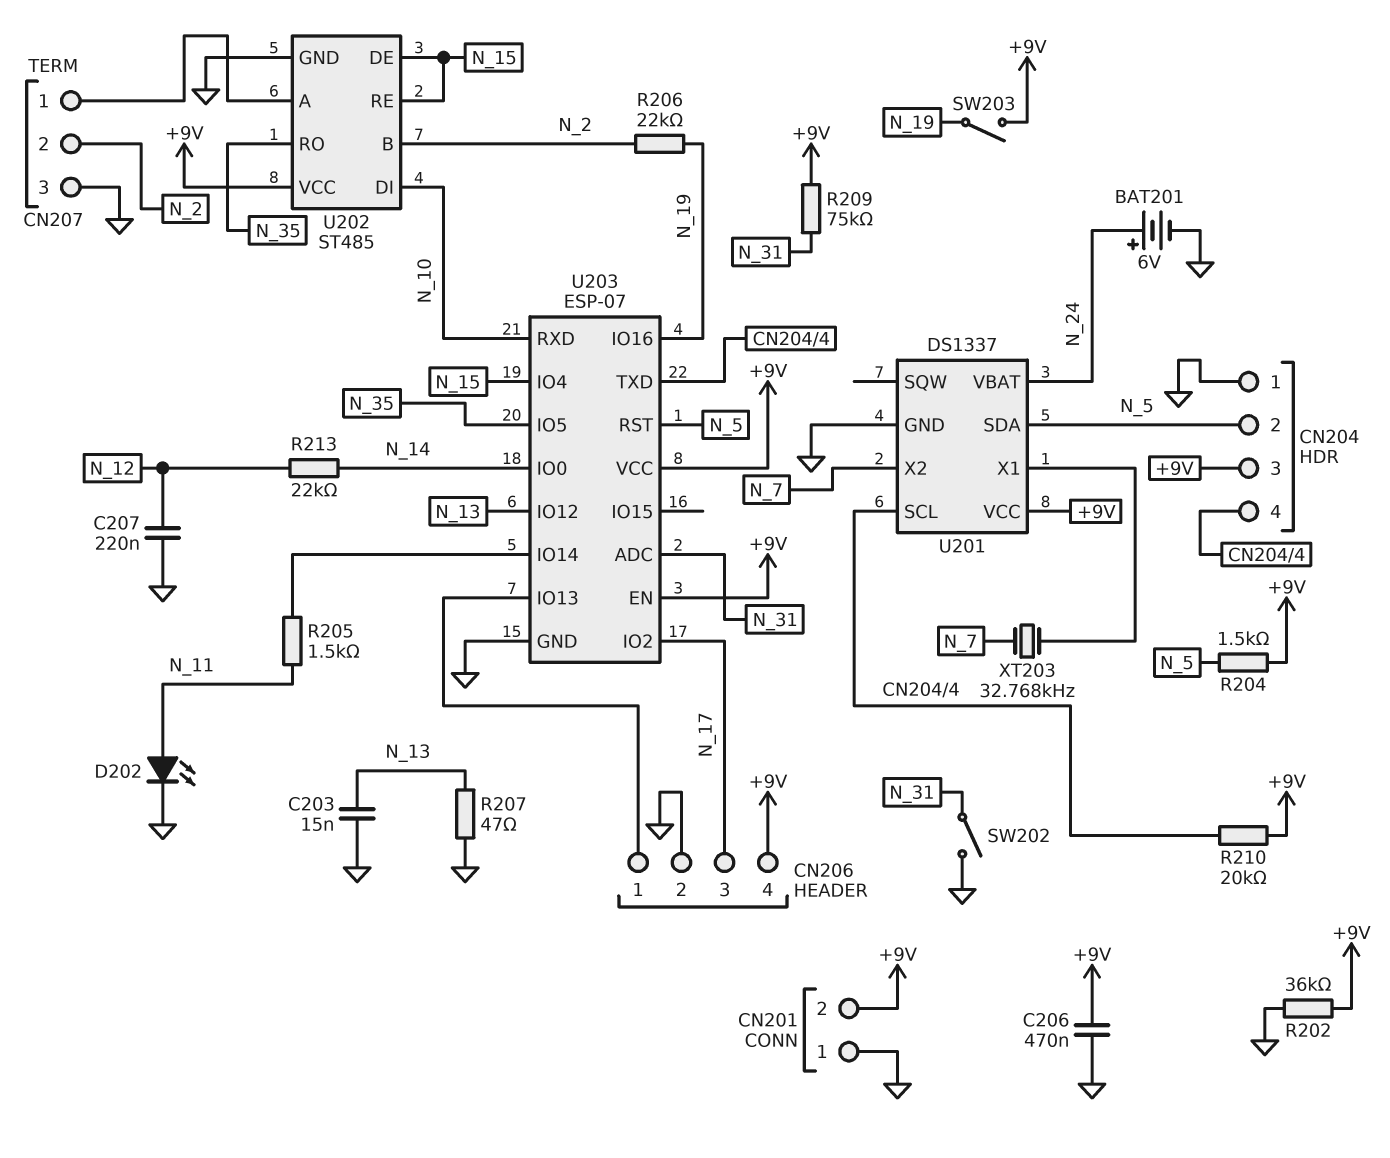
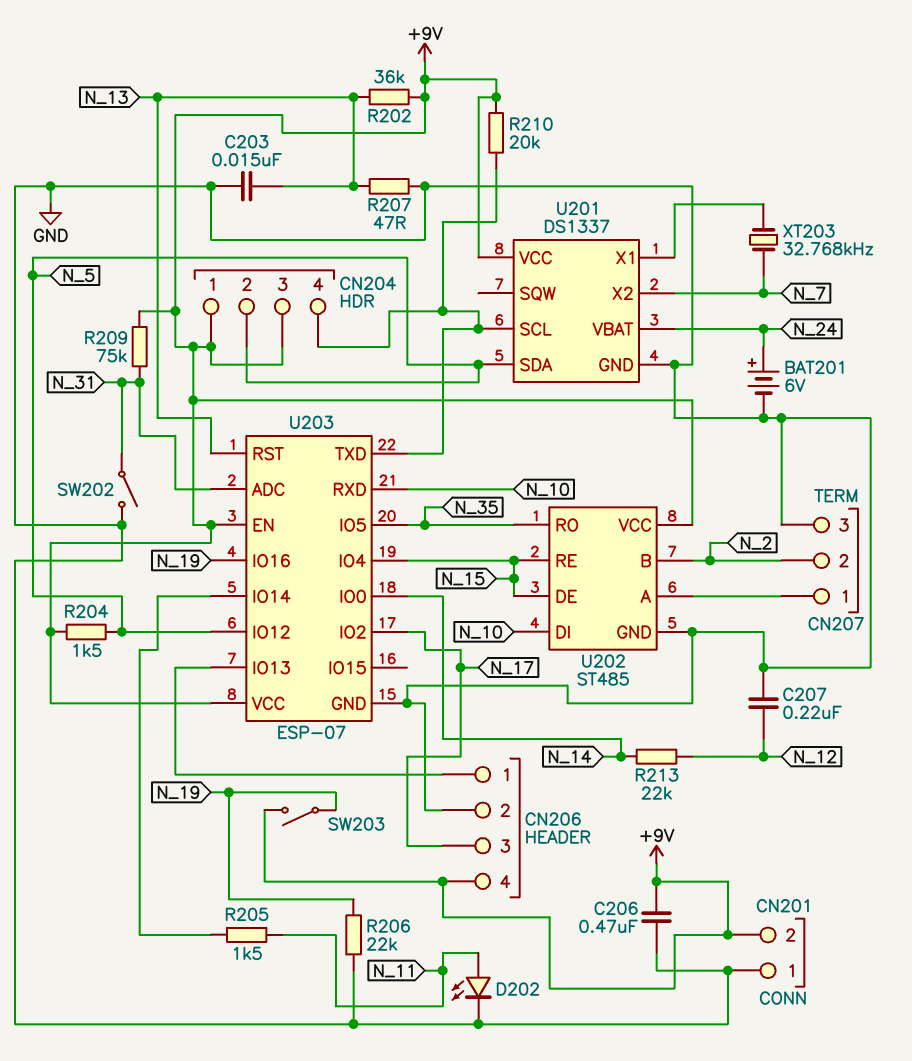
CN204 pin 1: GND -> +9V
R202: 36k (+9V, GND) -> 36k (+9V, N_13)
R206: 22k (N_2, N_19) -> 22k (GND, N_19)
U203 pin IO12: N_13 -> N_5
U203 pin RST: N_5 -> N_13

